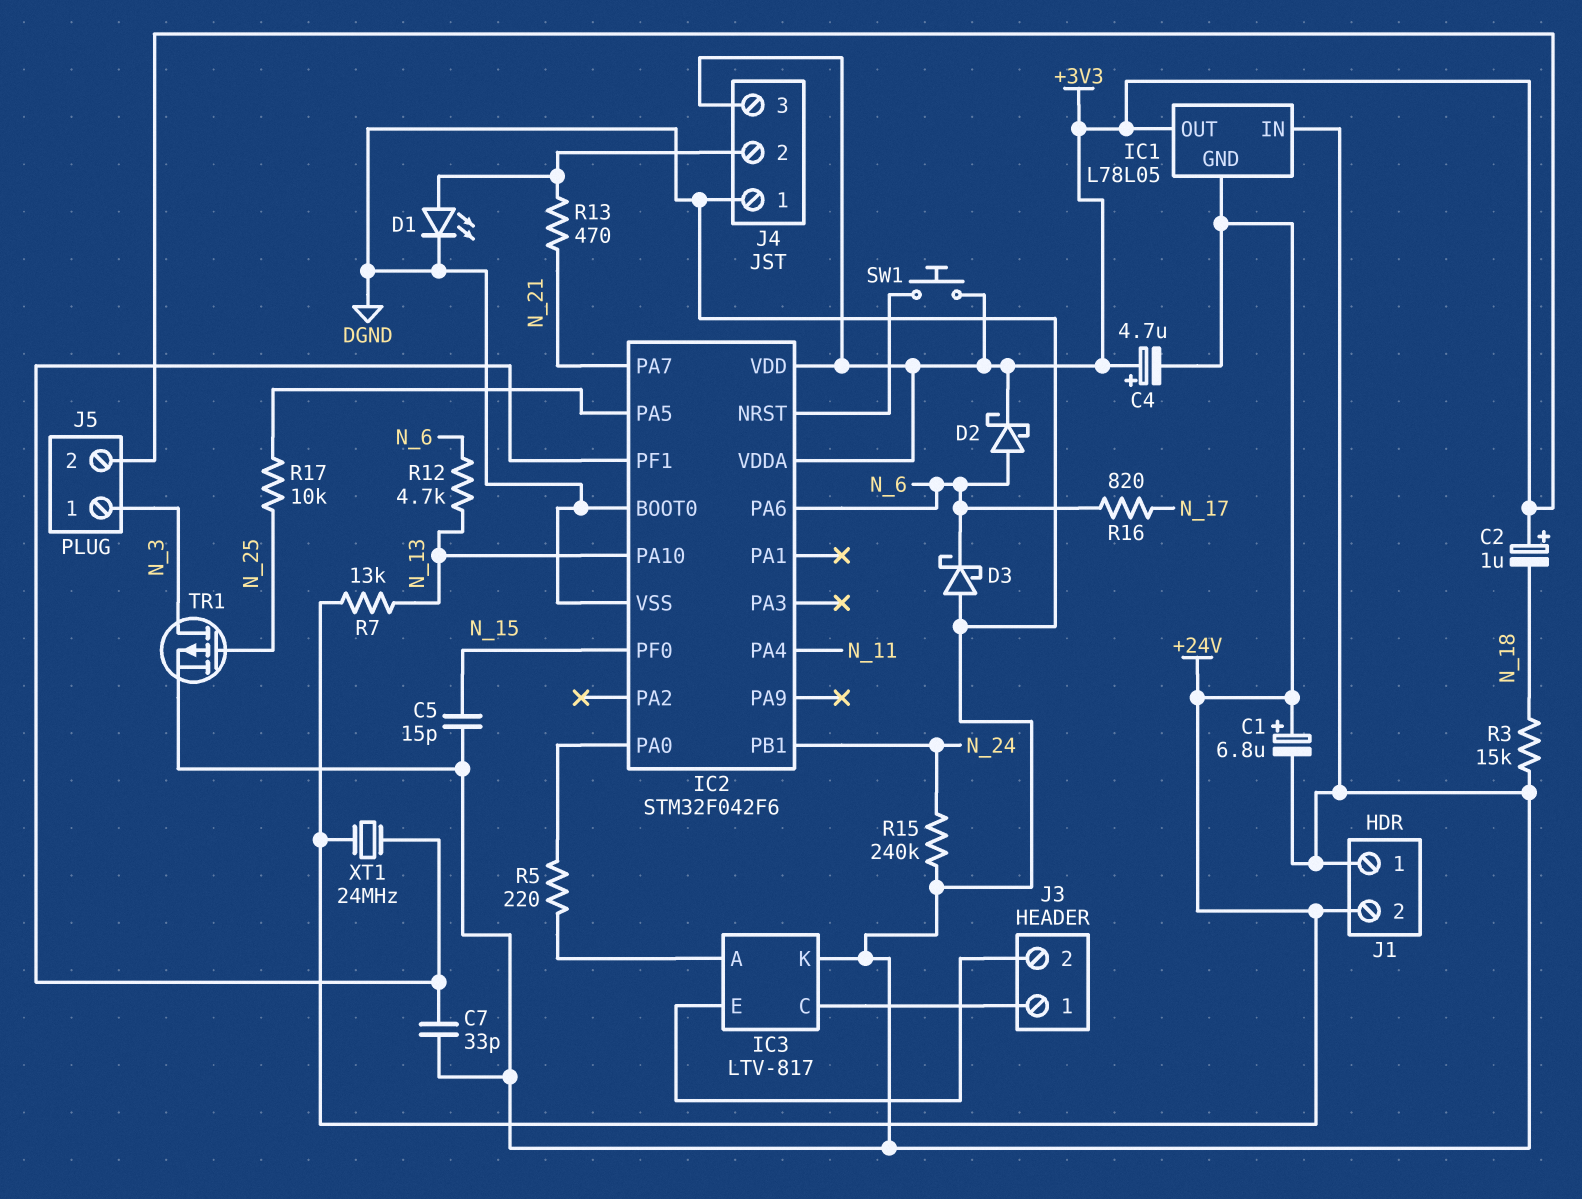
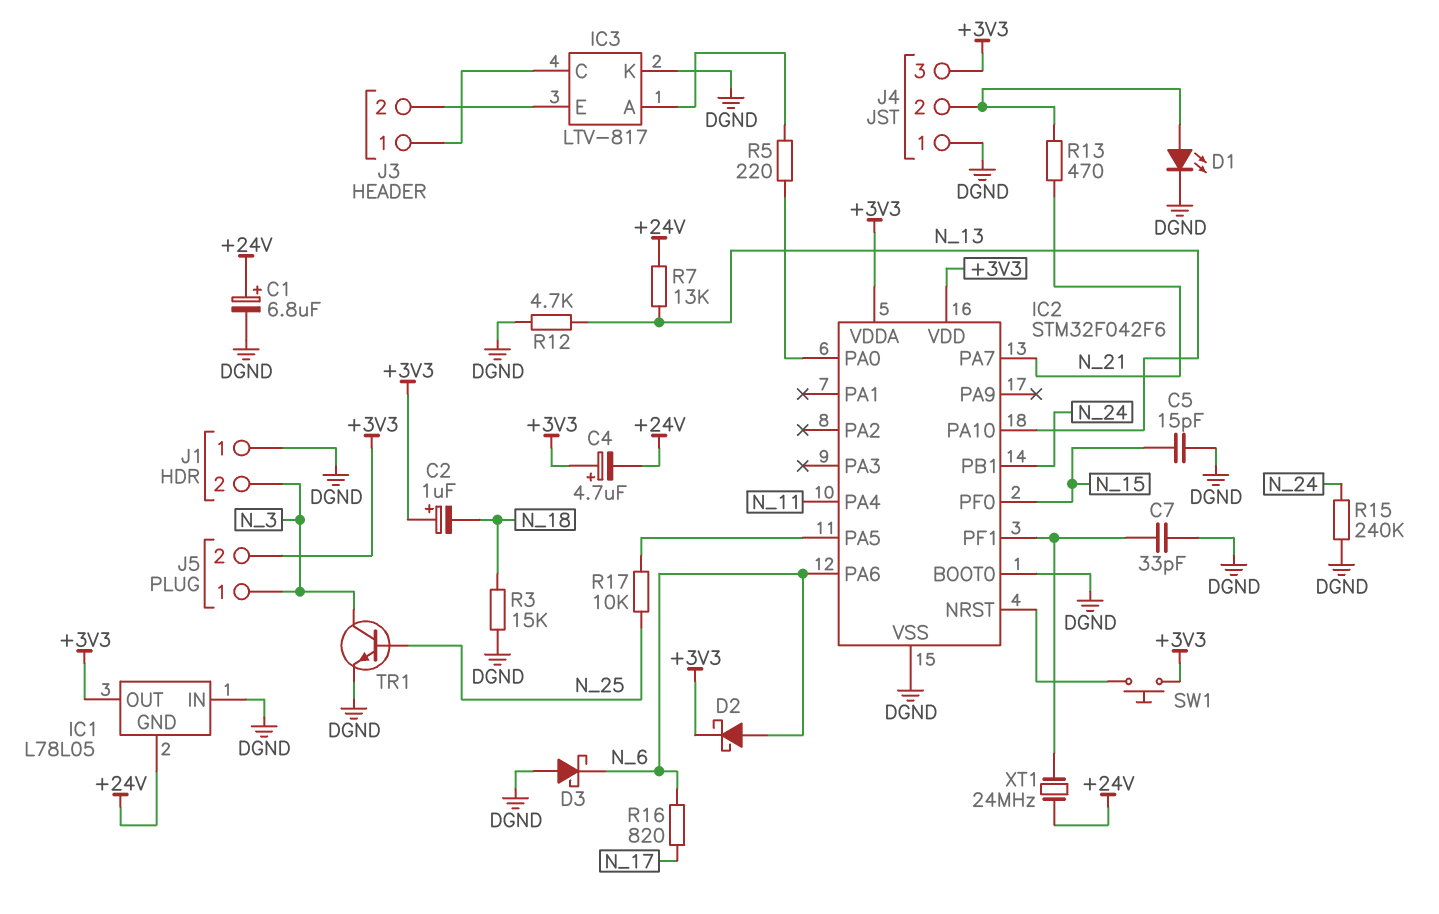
J1 pin 2: +24V -> N_3
R12: 4.7k (N_6, N_13) -> 4.7k (DGND, N_13)
TR1: PMOS (G N_25, D N_3, S DGND) -> NPN (B N_25, C N_3, E DGND)

